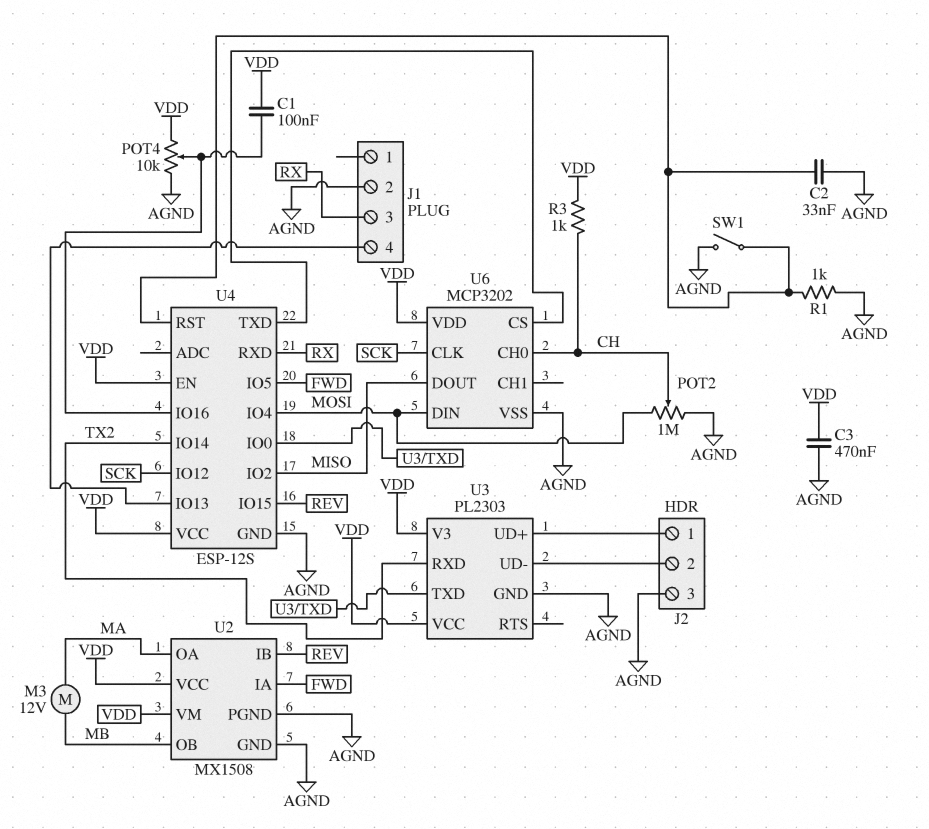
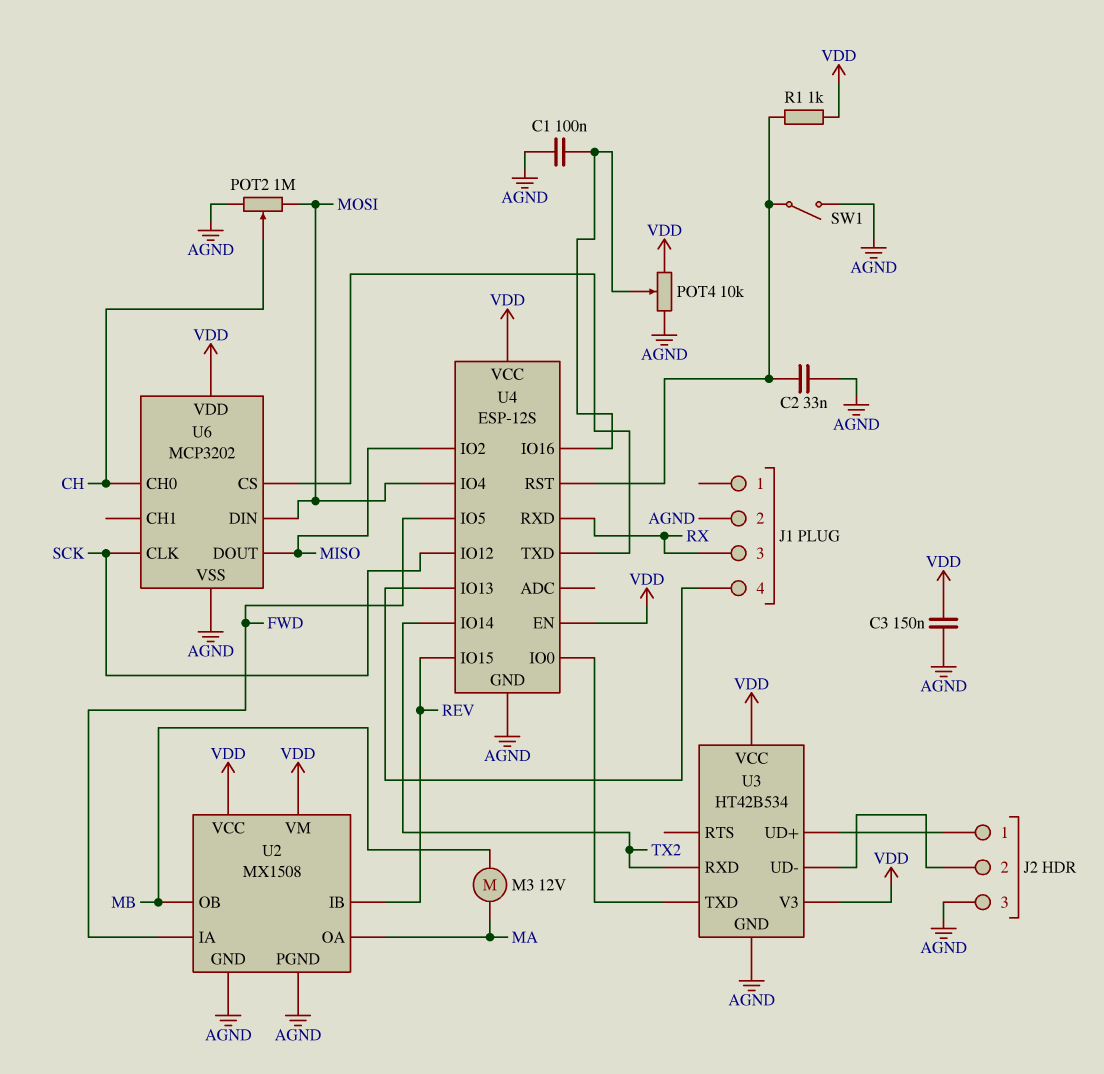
C1: 100nF (U4/IO16, VDD) -> 100nF (AGND, U4/IO16)
C3: 470nF (AGND, VDD) -> 150nF (AGND, VDD)
R1: 1k (AGND, U4/RST) -> 1k (U4/RST, VDD)
R3: 1k (CH, VDD) -> none
U3: PL2303 -> HT42B534

